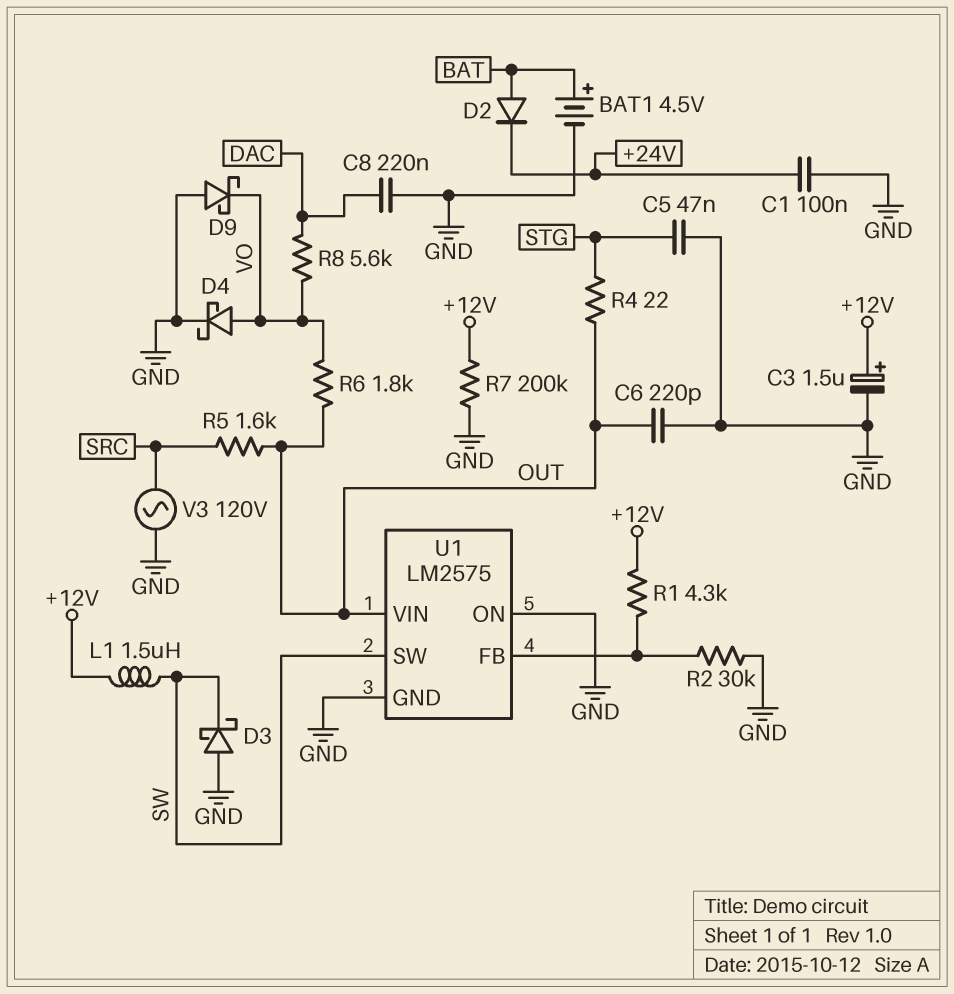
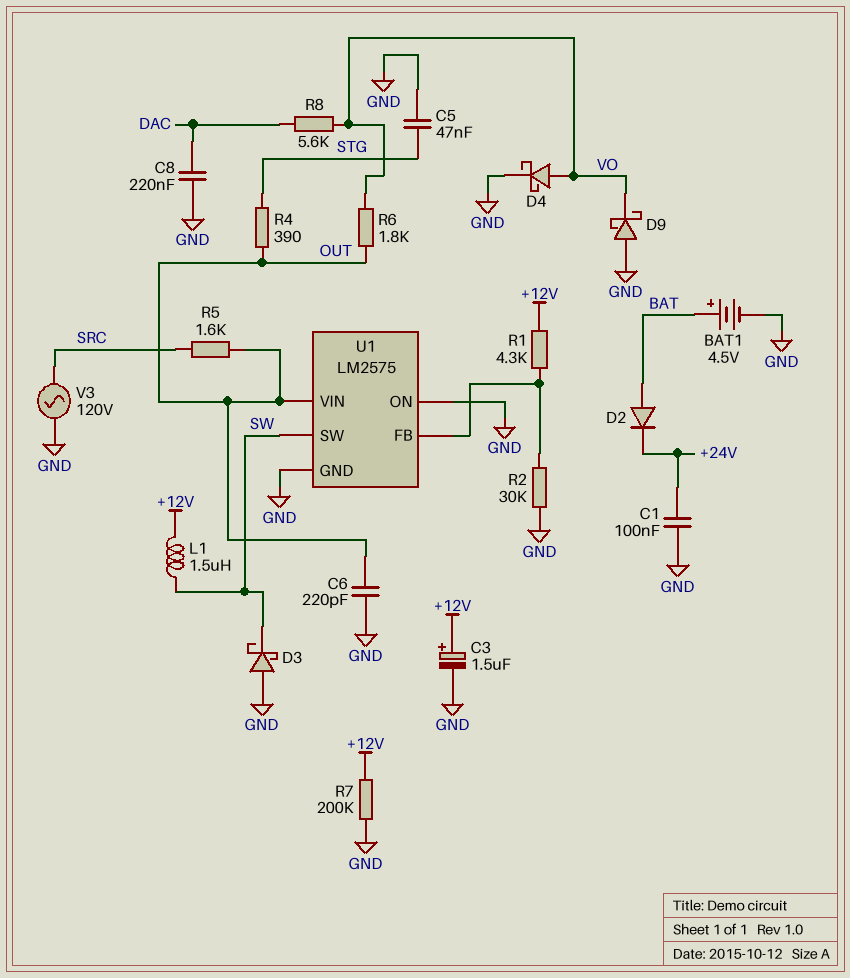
R4: 22 (OUT, STG) -> 390 (OUT, STG)

